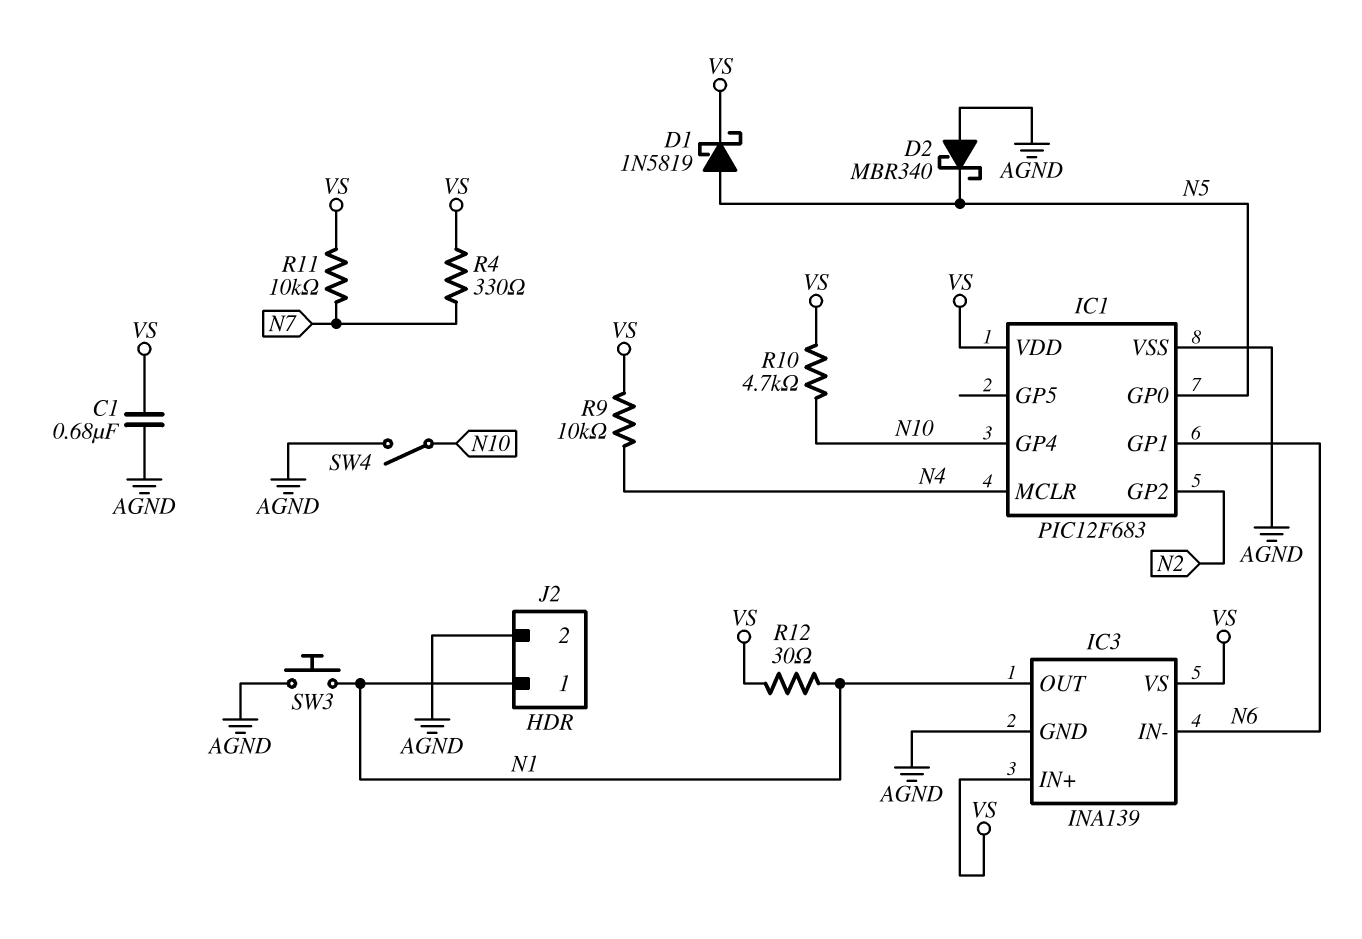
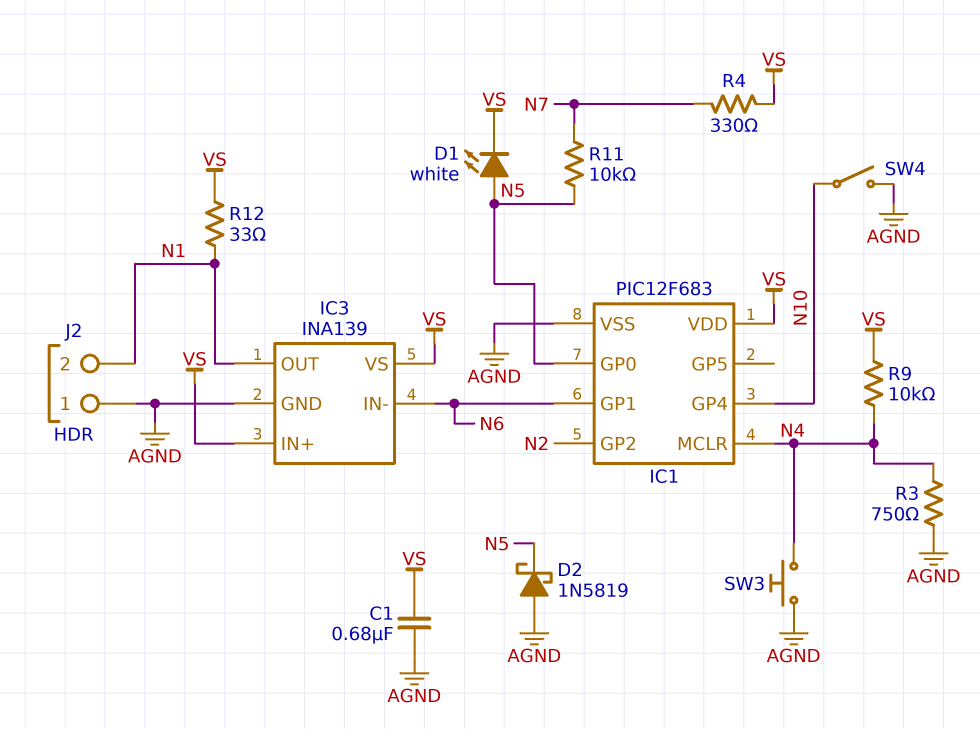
D1: schottky 1N5819 (A N5, K VS) -> LED white (A N5, K VS)
D2: schottky MBR340 (A AGND, K N5) -> schottky 1N5819 (A AGND, K N5)
J2 pin 1: N1 -> AGND
J2 pin 2: AGND -> N1
R3: none -> 750 (AGND, N4)
R10: 4.7k (N10, VS) -> none
R11: 10k (N7, VS) -> 10k (N5, N7)
R12: 30 (N1, VS) -> 33 (N1, VS)
SW3: button (AGND, N1) -> button (AGND, N4)

